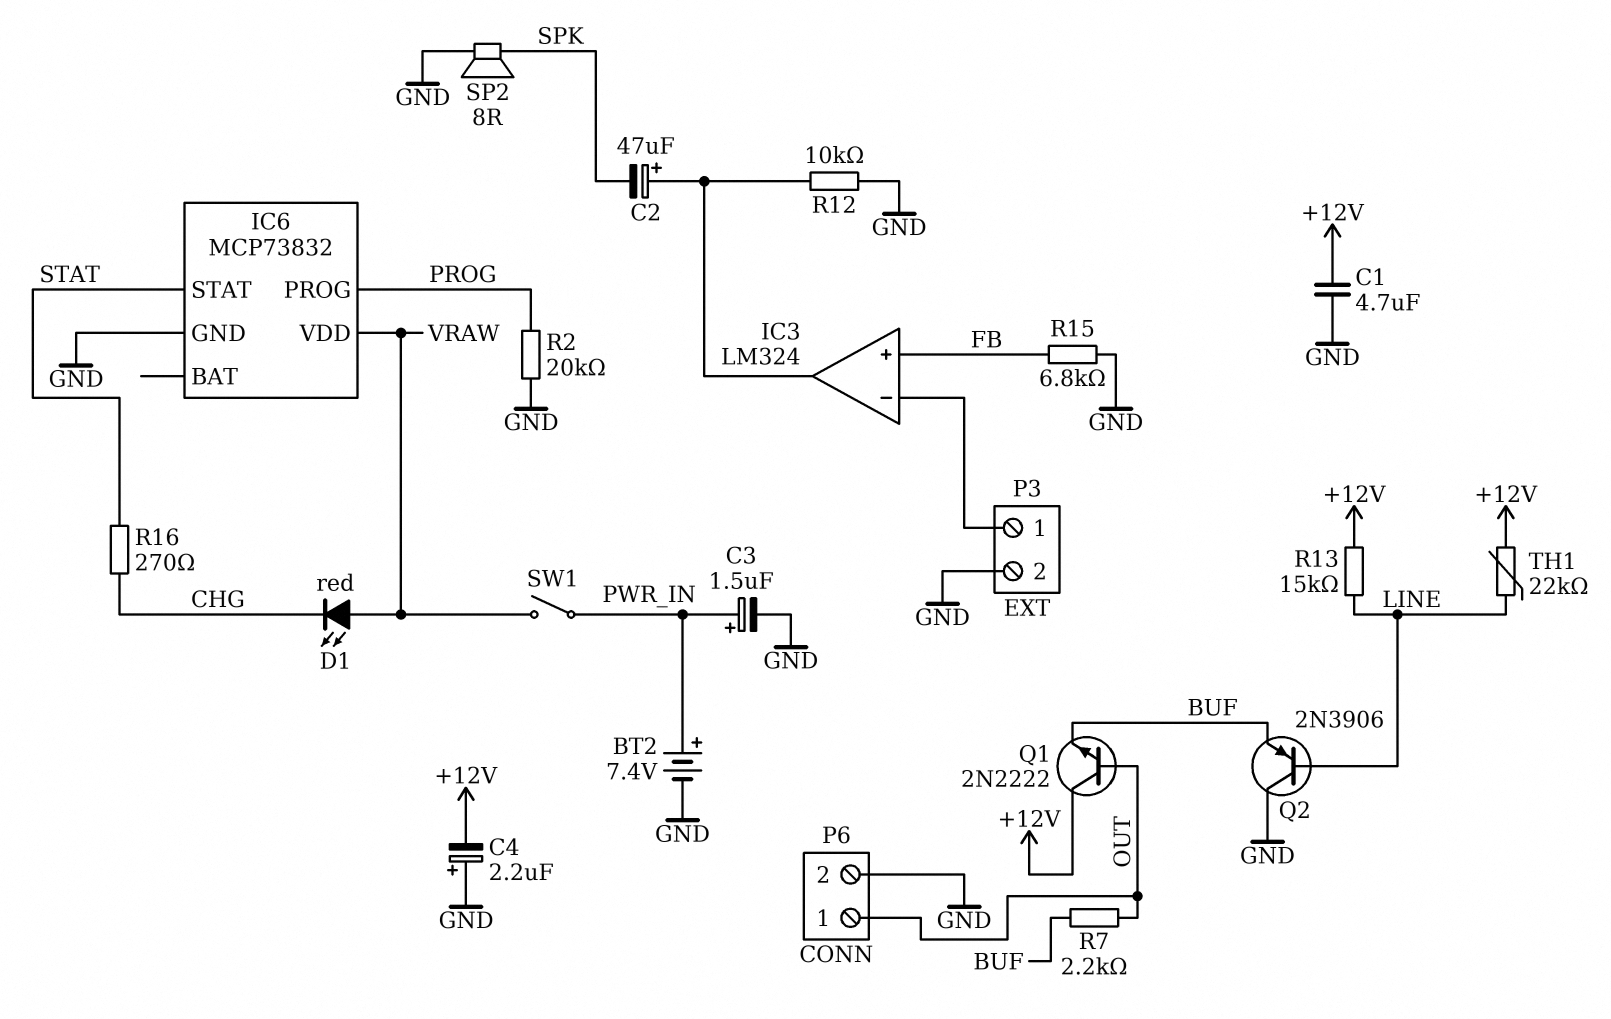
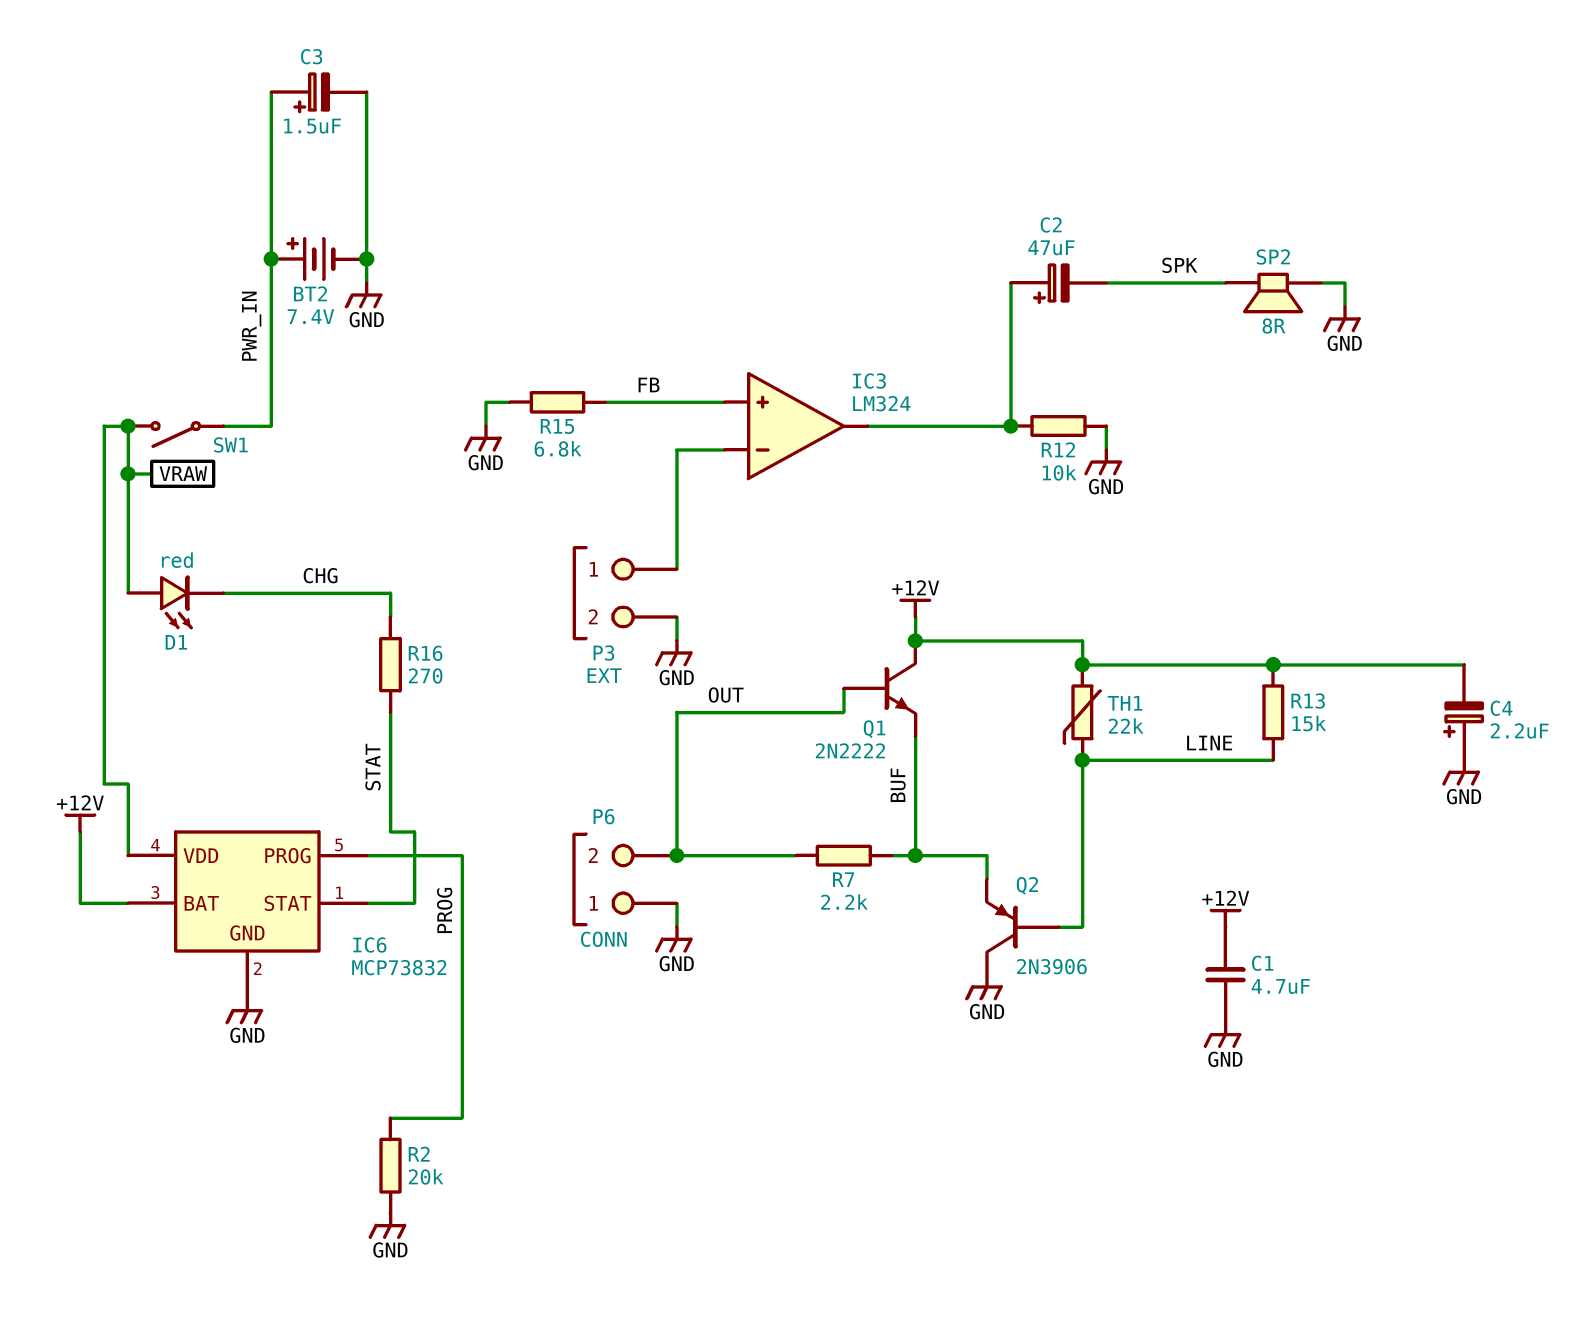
IC6 pin BAT: none -> +12V
P6 pin 1: OUT -> GND
P6 pin 2: GND -> OUT

